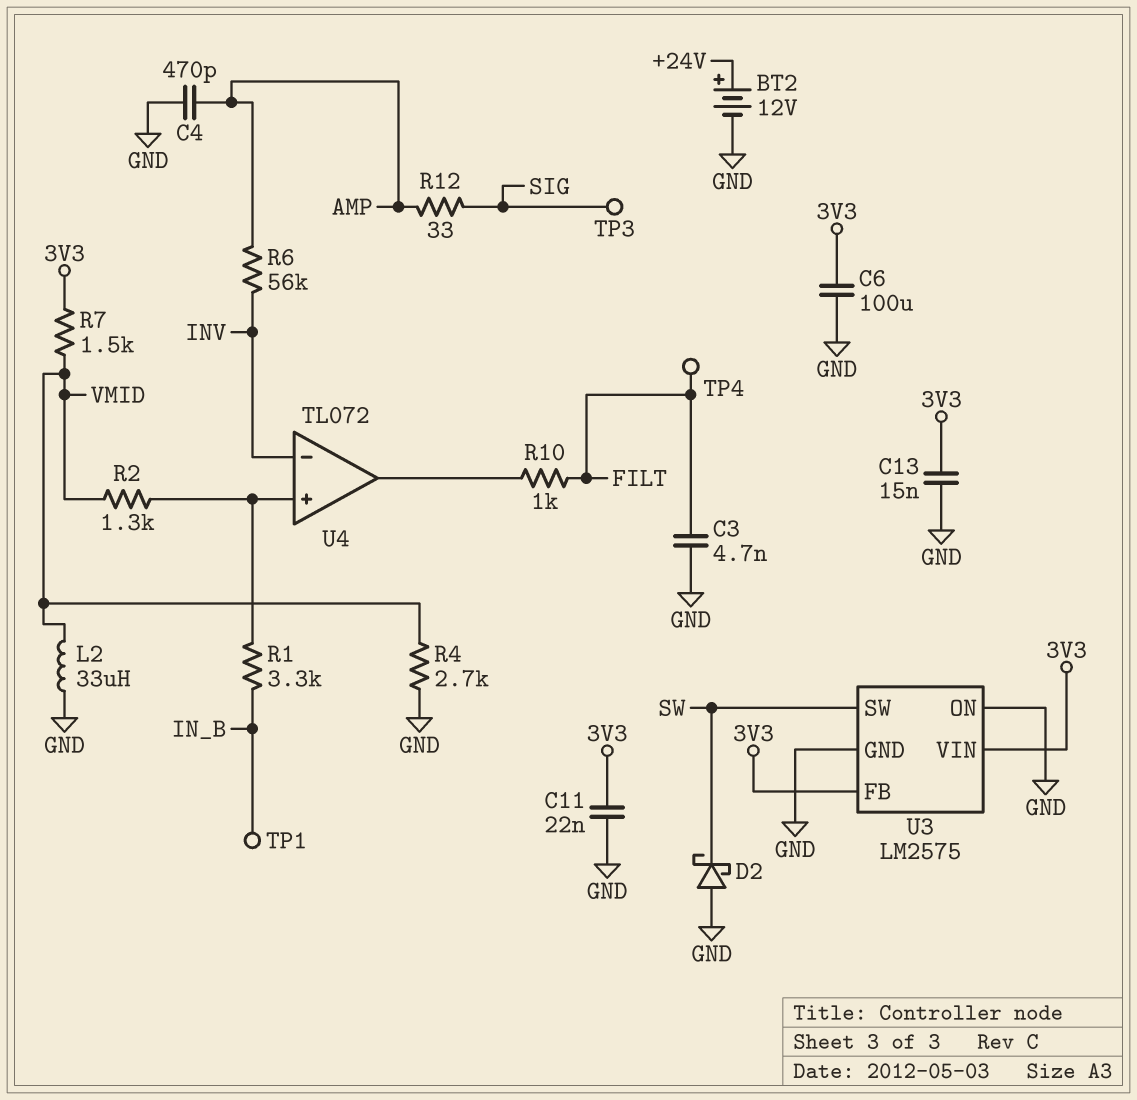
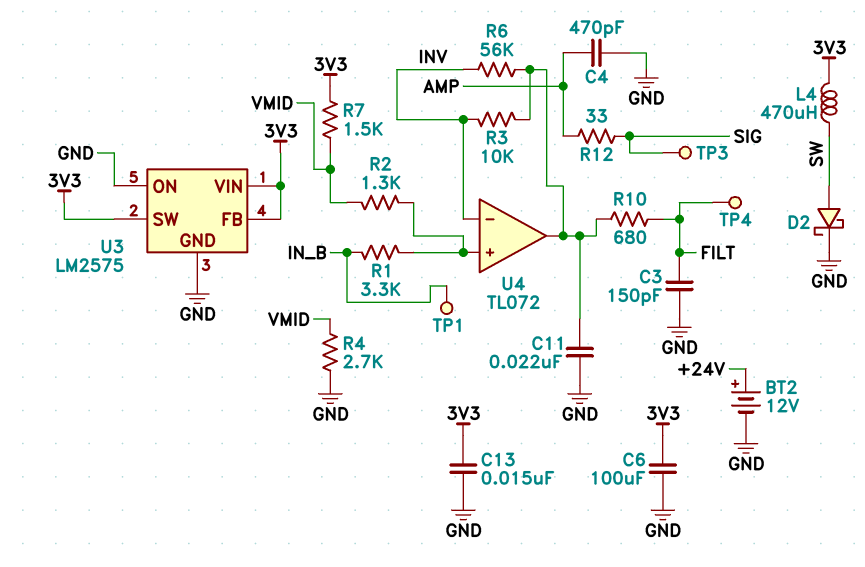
C3: 4.7nF (FILT, GND) -> 150pF (FILT, GND)
C11: 22nF (3V3, GND) -> 22nF (GND, U4/out)
D2: schottky (A GND, K SW) -> schottky (A SW, K GND)
L2: 33uH (GND, VMID) -> none
L4: none -> 470uH (3V3, SW)
R3: none -> 10k (INV, U4/out)
R6: 56k (AMP, INV) -> 56k (INV, U4/out)
R10: 1k (FILT, U4/out) -> 680 (FILT, U4/out)
U3 pin SW: SW -> 3V3

